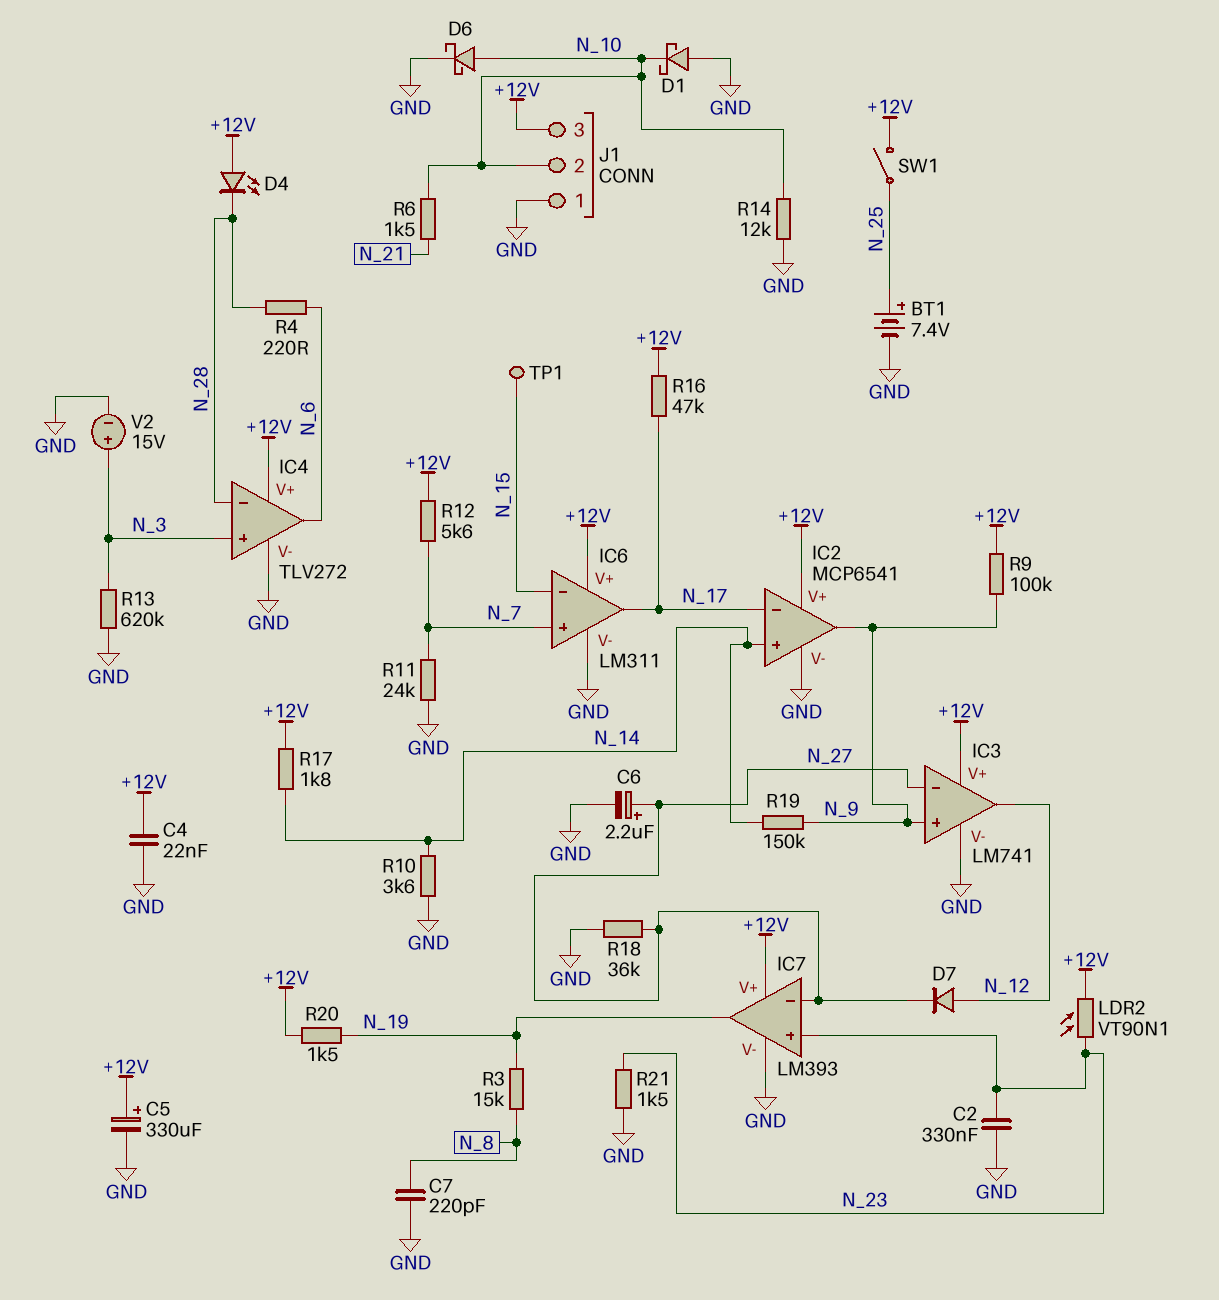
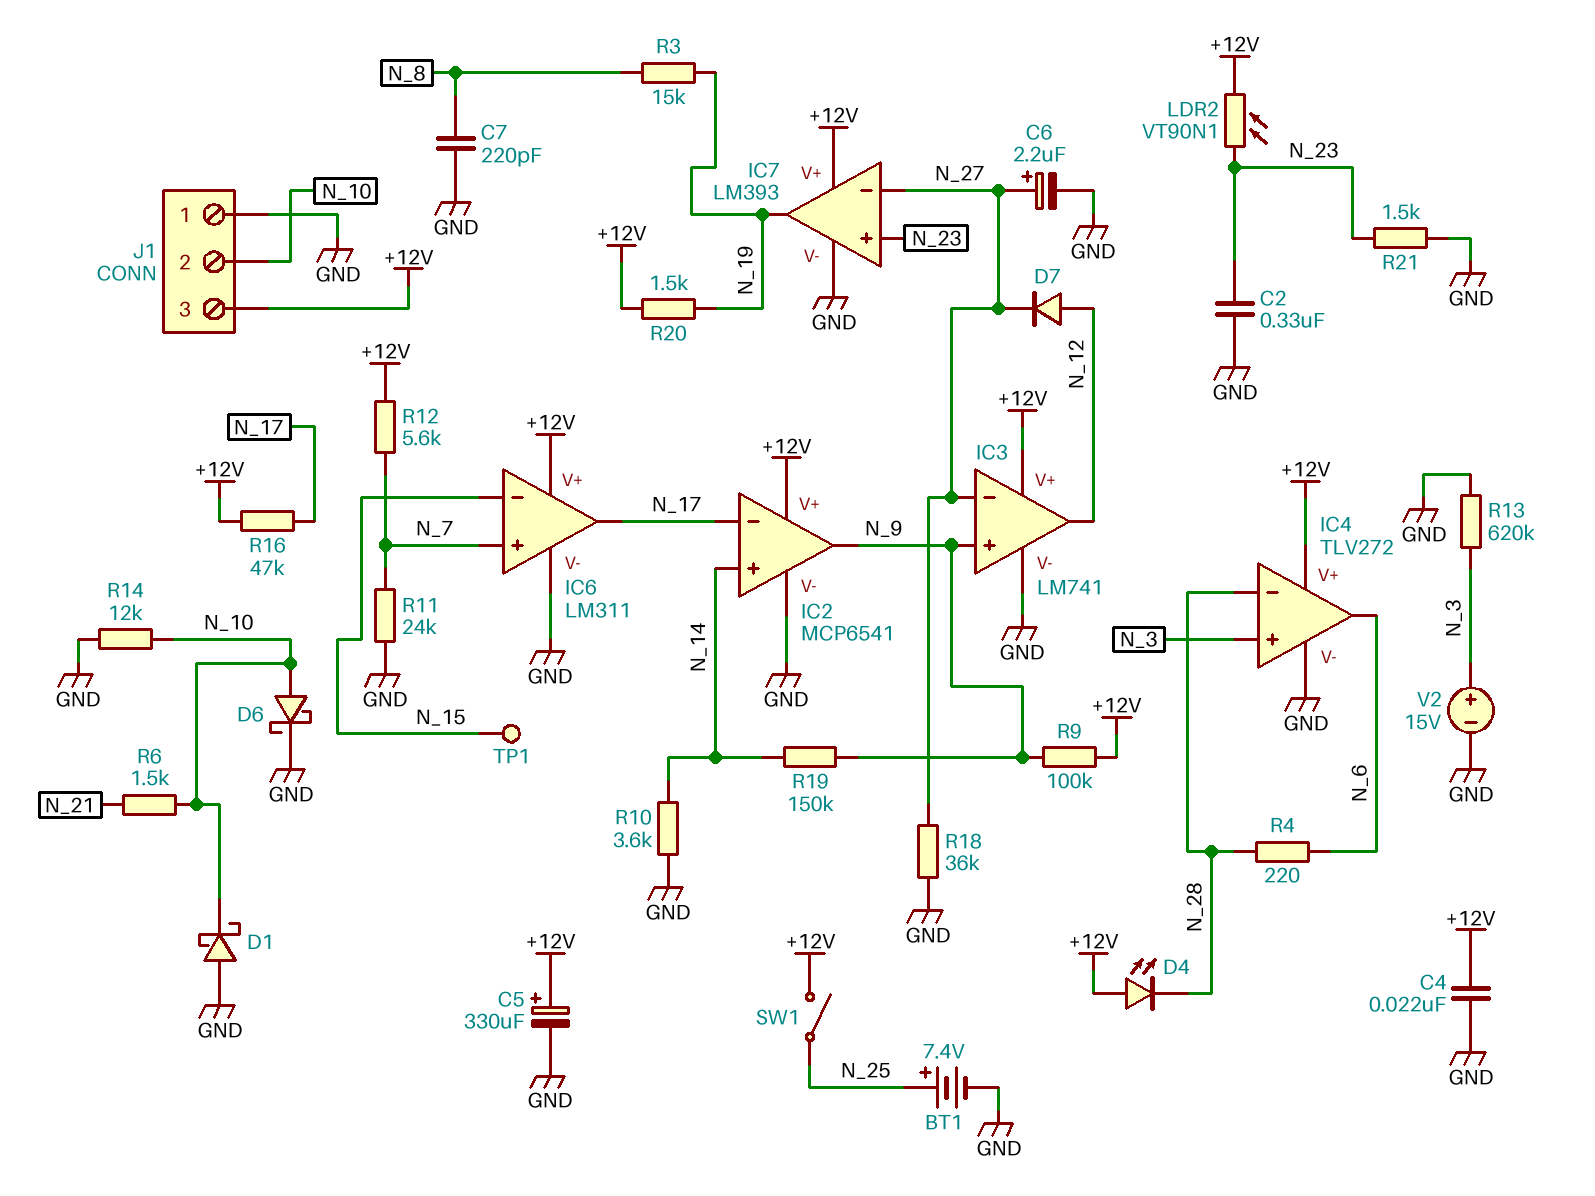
R17: 1.8k (+12V, N_14) -> none

